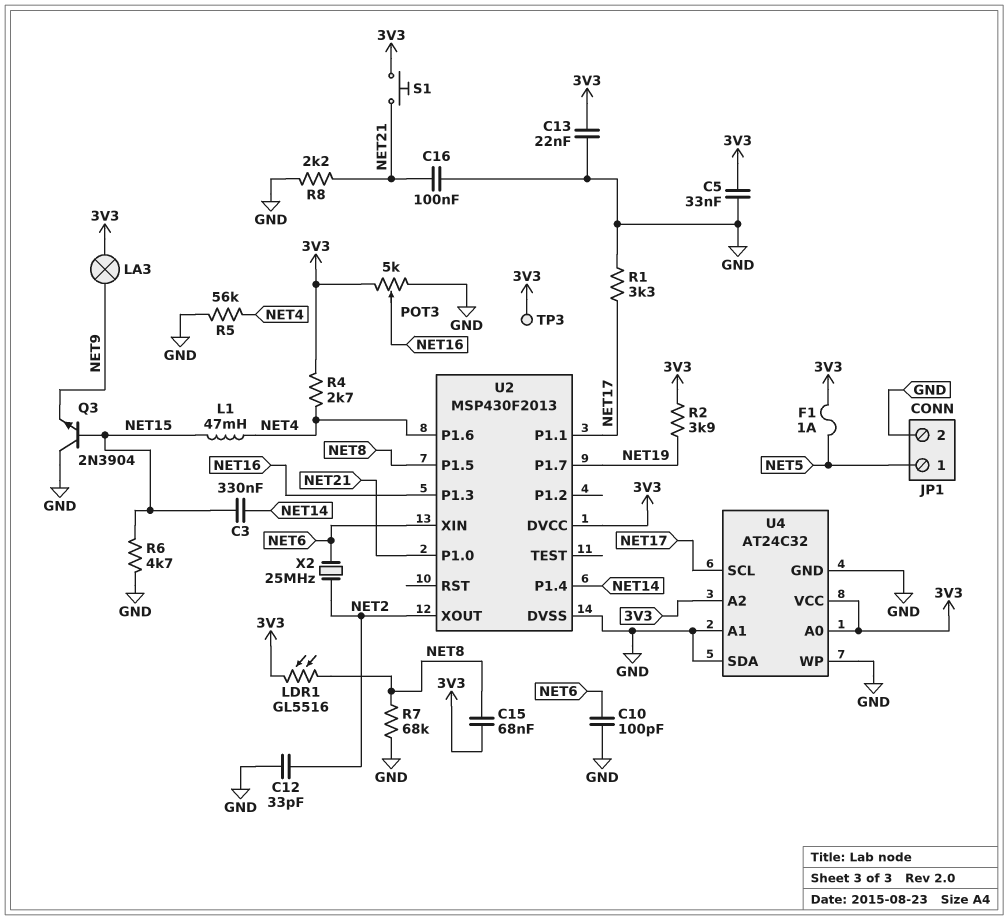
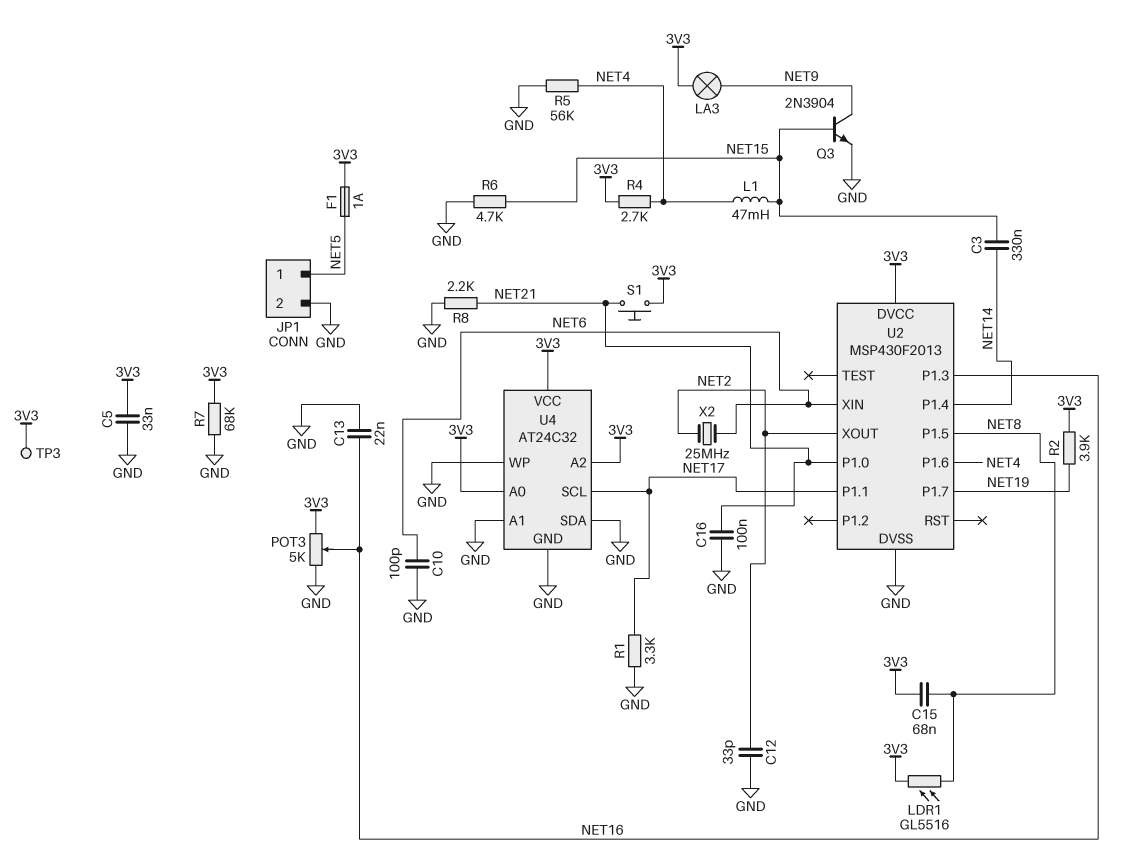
C13: 22nF (3V3, GND) -> 22nF (GND, NET16)
Q3: NPN 2N3904 (B NET15, C GND, E NET9) -> NPN 2N3904 (B NET15, C NET9, E GND)
R7: 68k (GND, NET8) -> 68k (3V3, GND)

